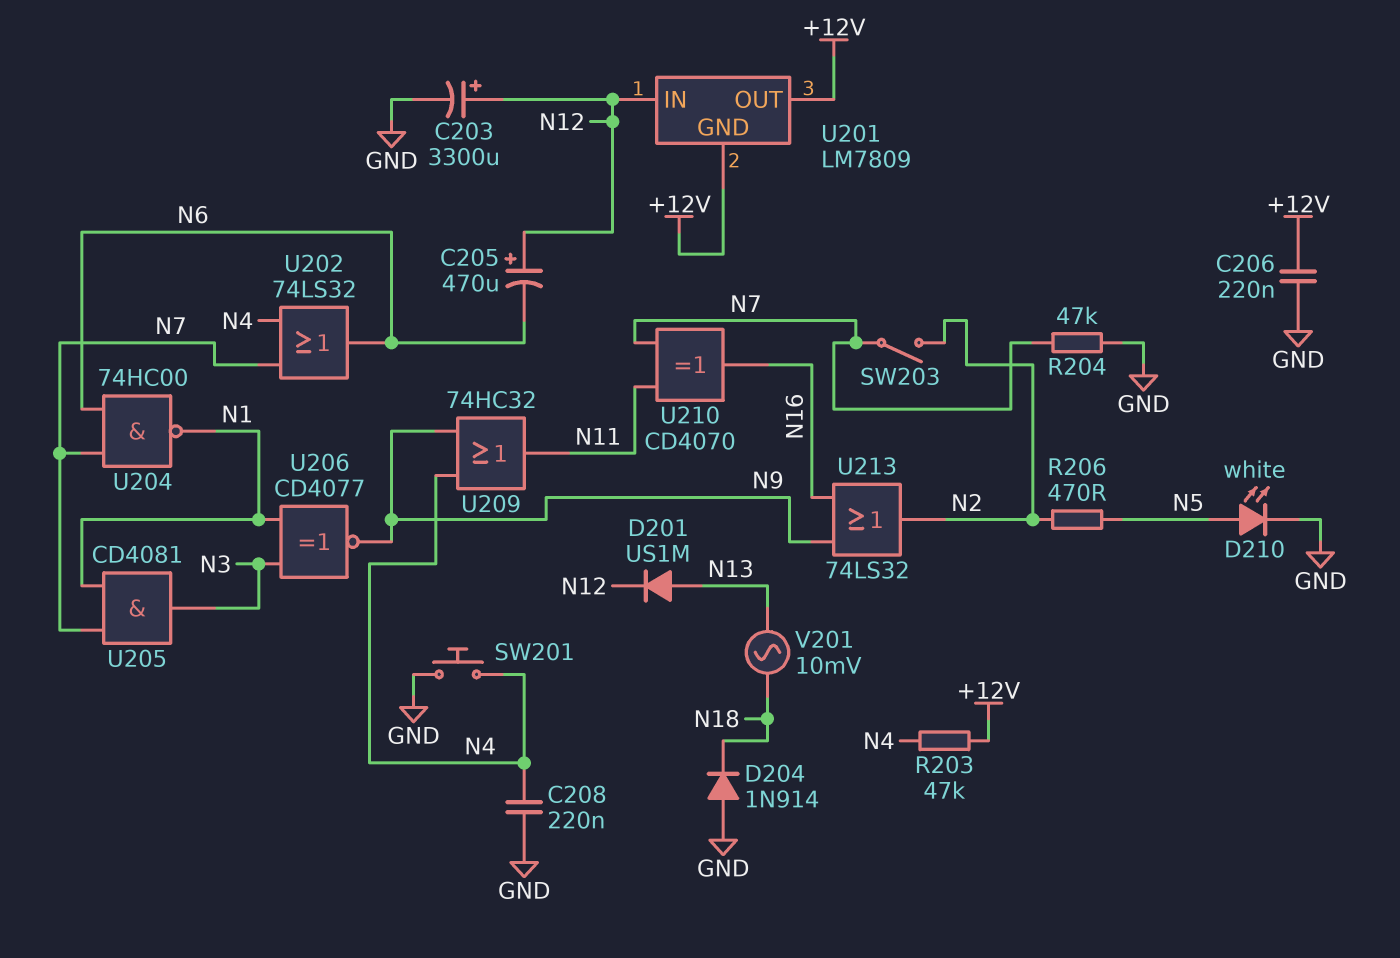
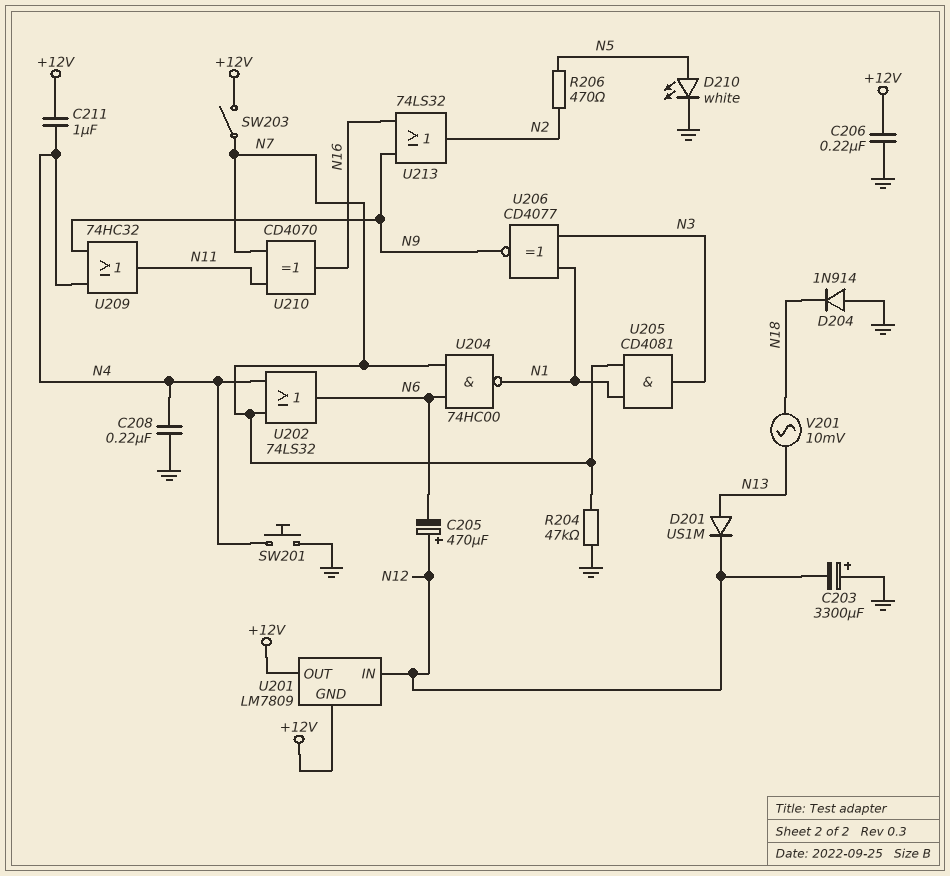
C203: 3300uF (plus N12, minus GND) -> 3300uF (plus GND, minus N12)
C211: none -> 1uF (+12V, N4)
R203: 47k (+12V, N4) -> none
SW203: switch (N2, N7) -> switch (+12V, N7)

